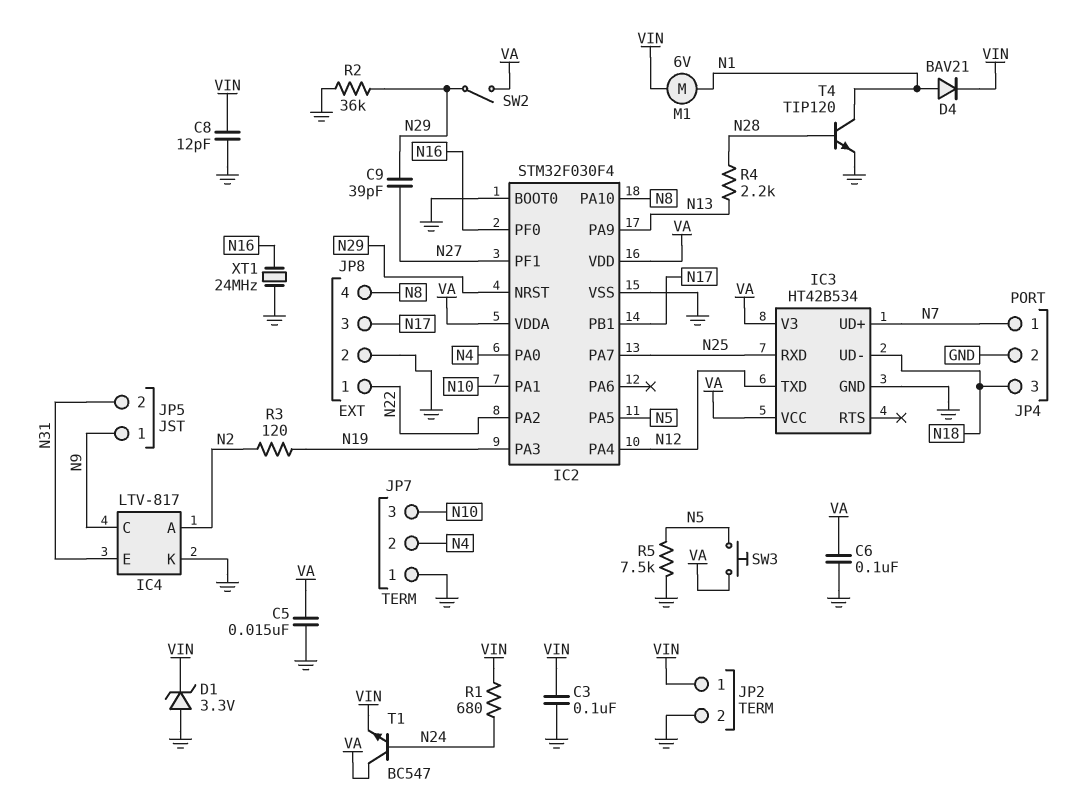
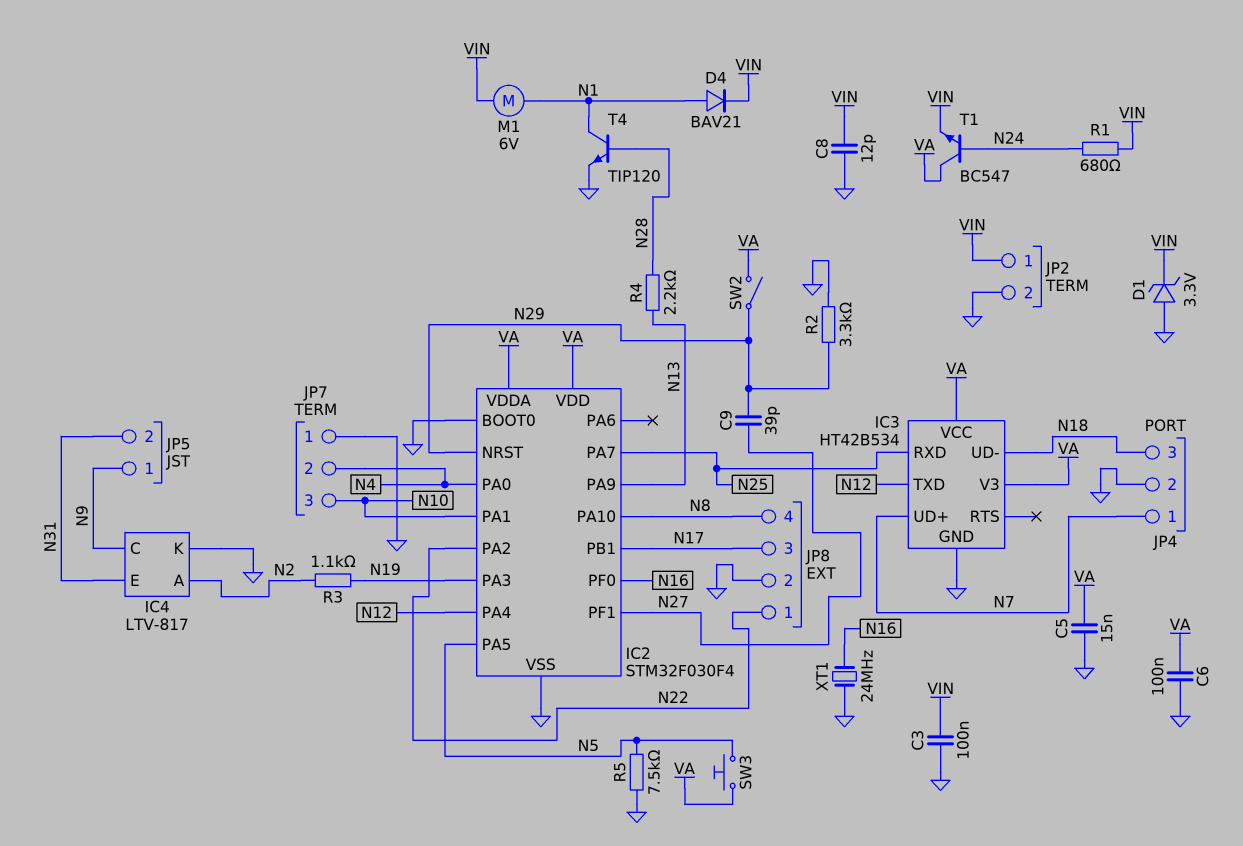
R2: 36k (GND, N29) -> 3.3k (GND, N29)
R3: 120 (N2, N19) -> 1.1k (N2, N19)

